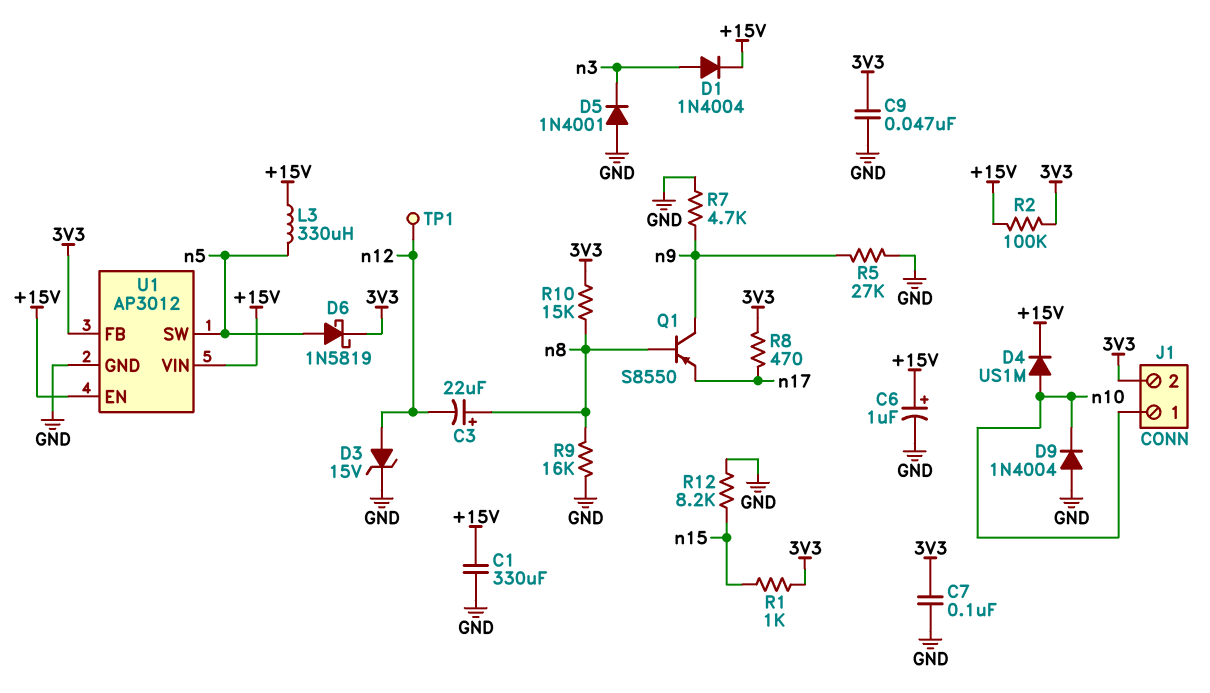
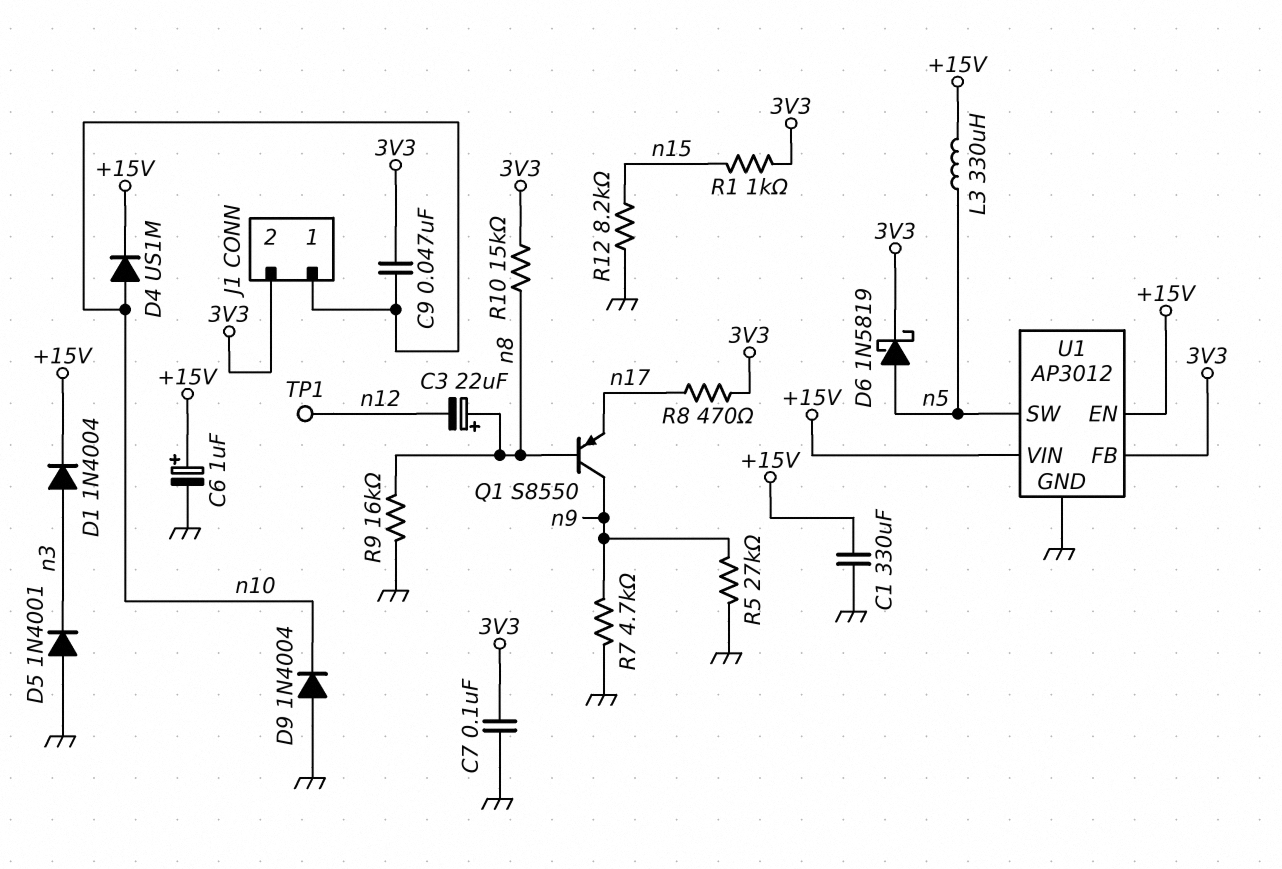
C9: 47nF (3V3, GND) -> 47nF (3V3, n10)
D3: zener 15V (A n12, K GND) -> none
R2: 100k (+15V, 3V3) -> none

